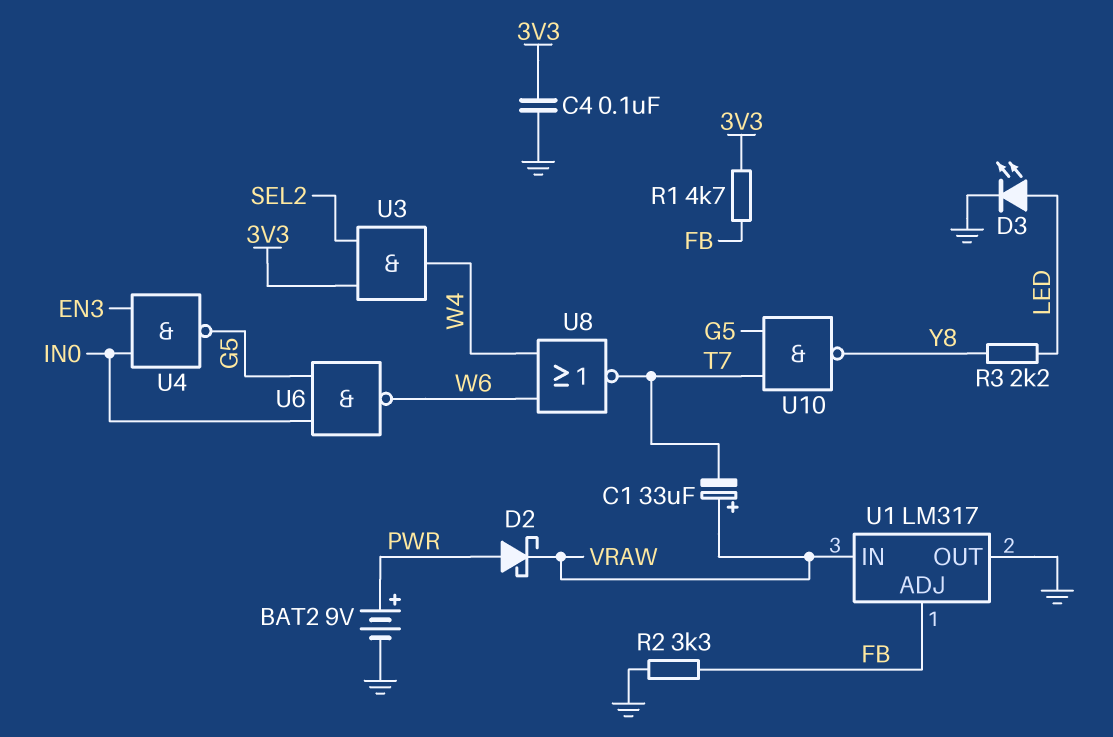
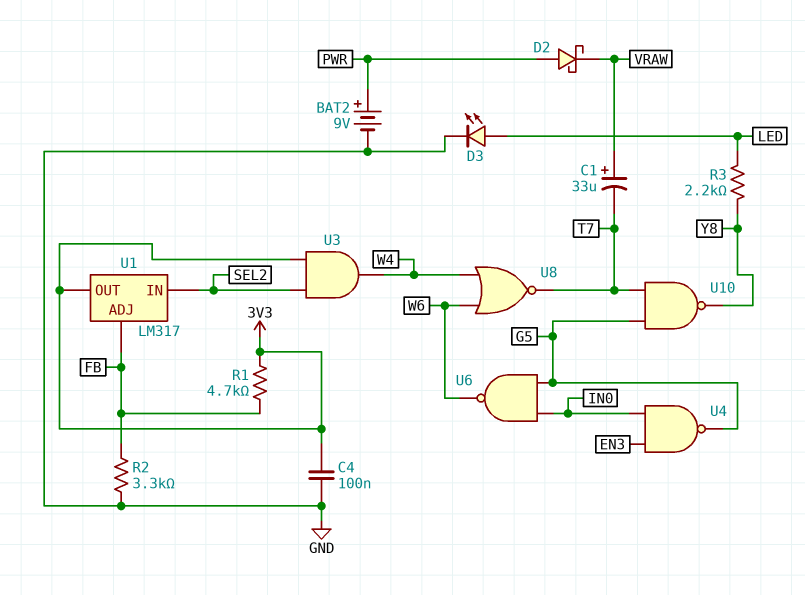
U1 pin IN: VRAW -> SEL2
U1 pin OUT: GND -> 3V3

